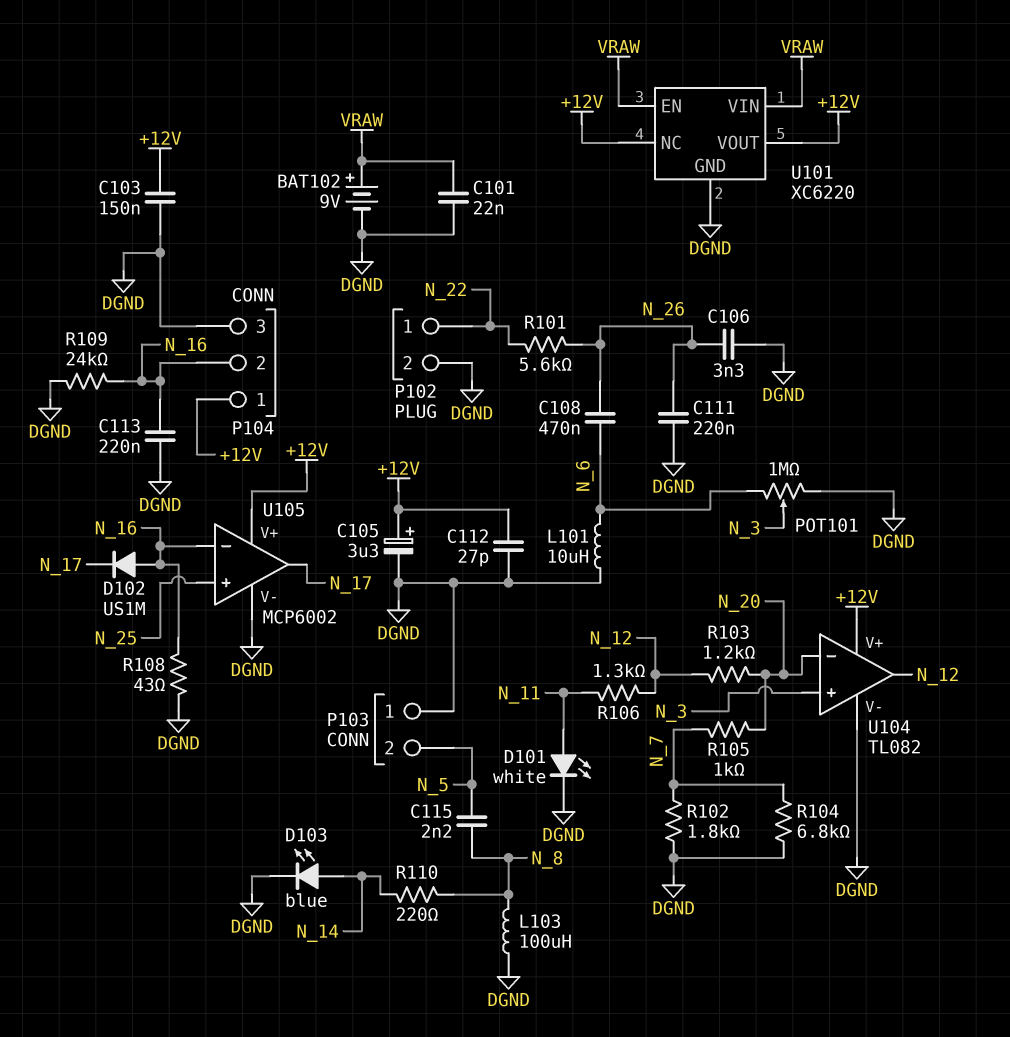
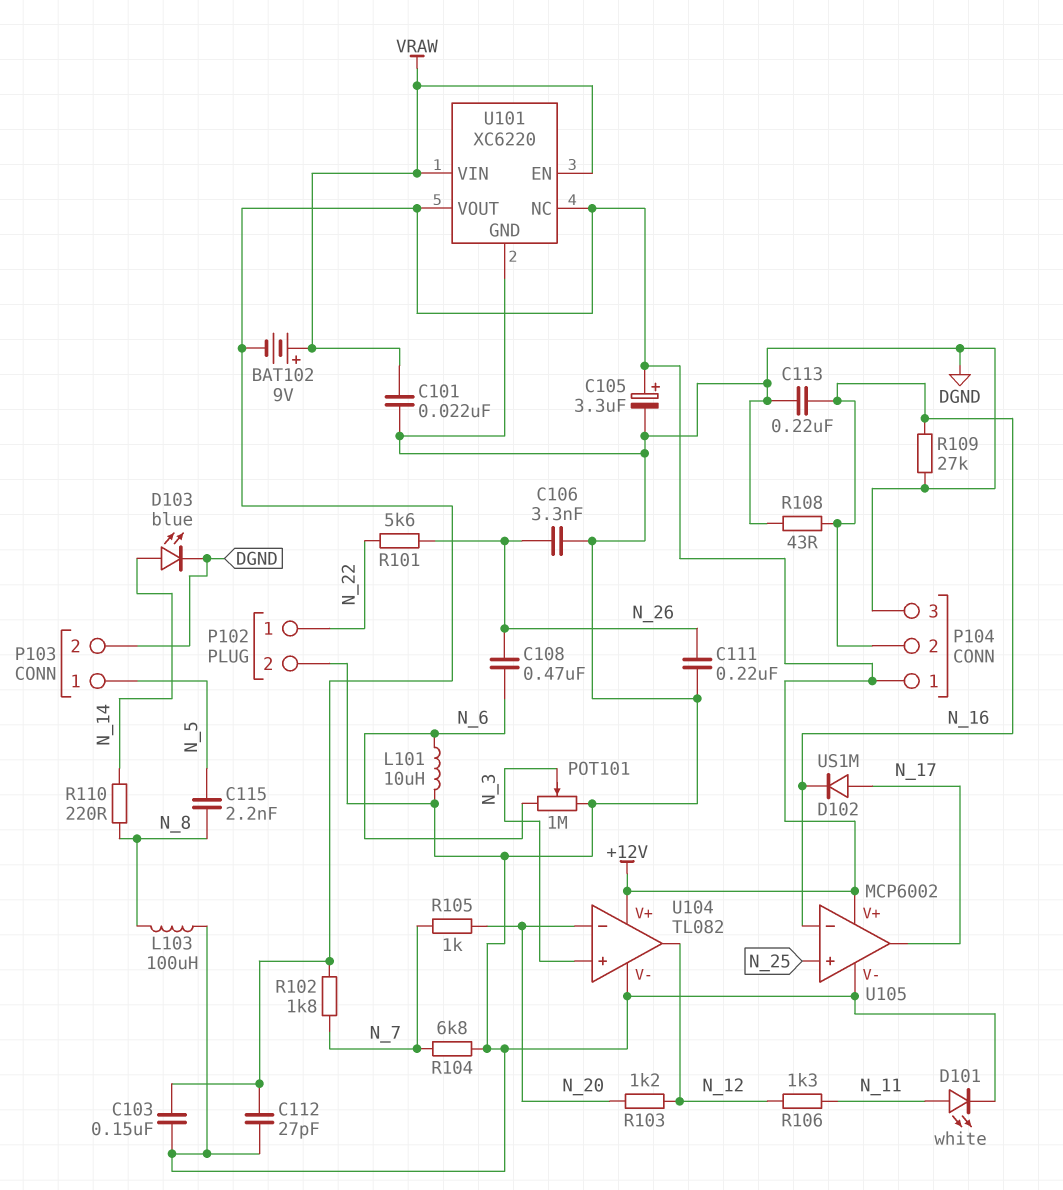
BAT102: 9V (plus VRAW, minus DGND) -> 9V (plus VRAW, minus +12V)
D102: diode US1M (A N_16, K N_17) -> diode US1M (A N_17, K N_16)
P103 pin 1: DGND -> N_5
P103 pin 2: N_5 -> DGND
R102: 1.8k (DGND, N_7) -> 1.8k (+12V, N_7)
R109: 24k (DGND, N_16) -> 27k (DGND, N_16)

